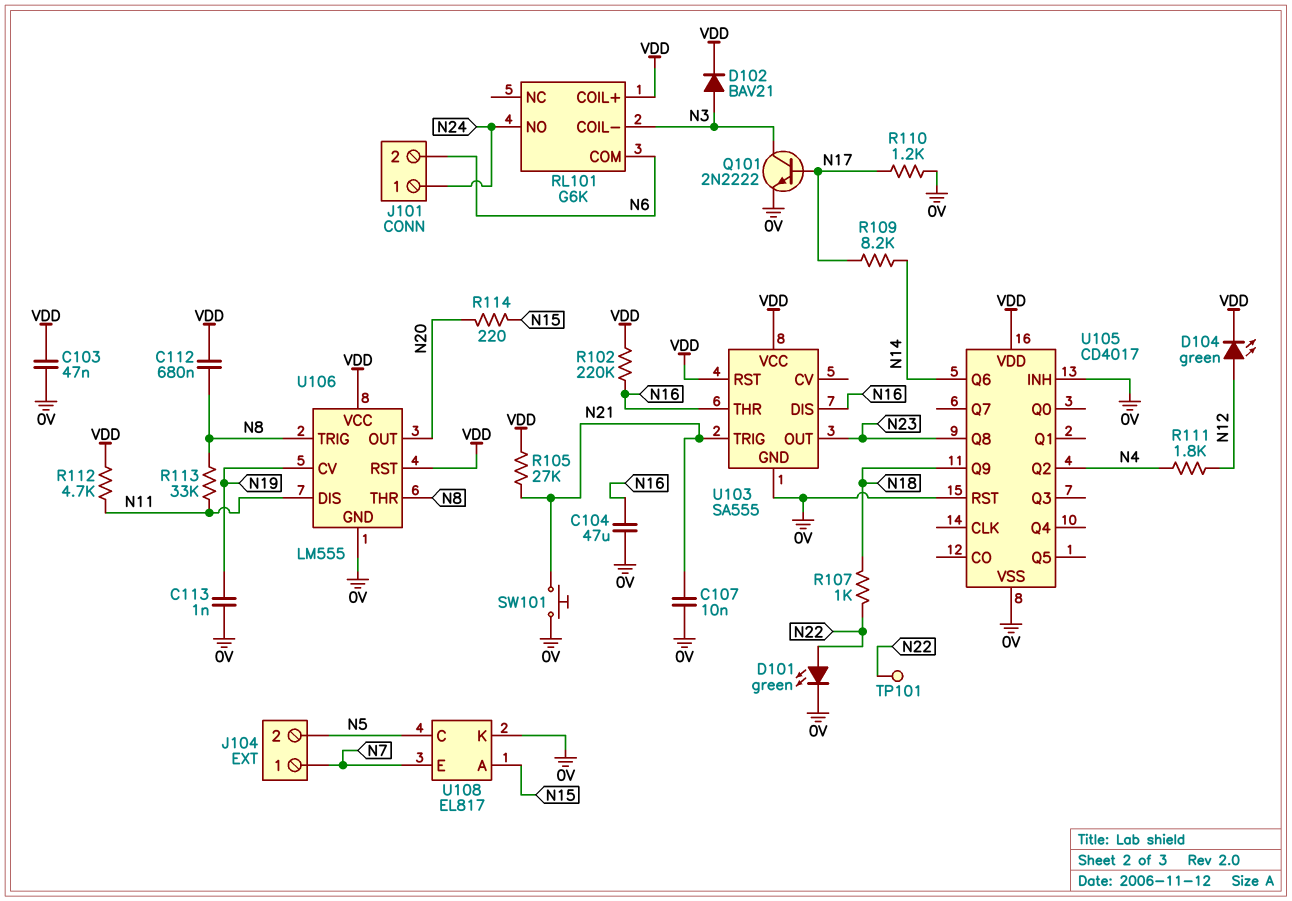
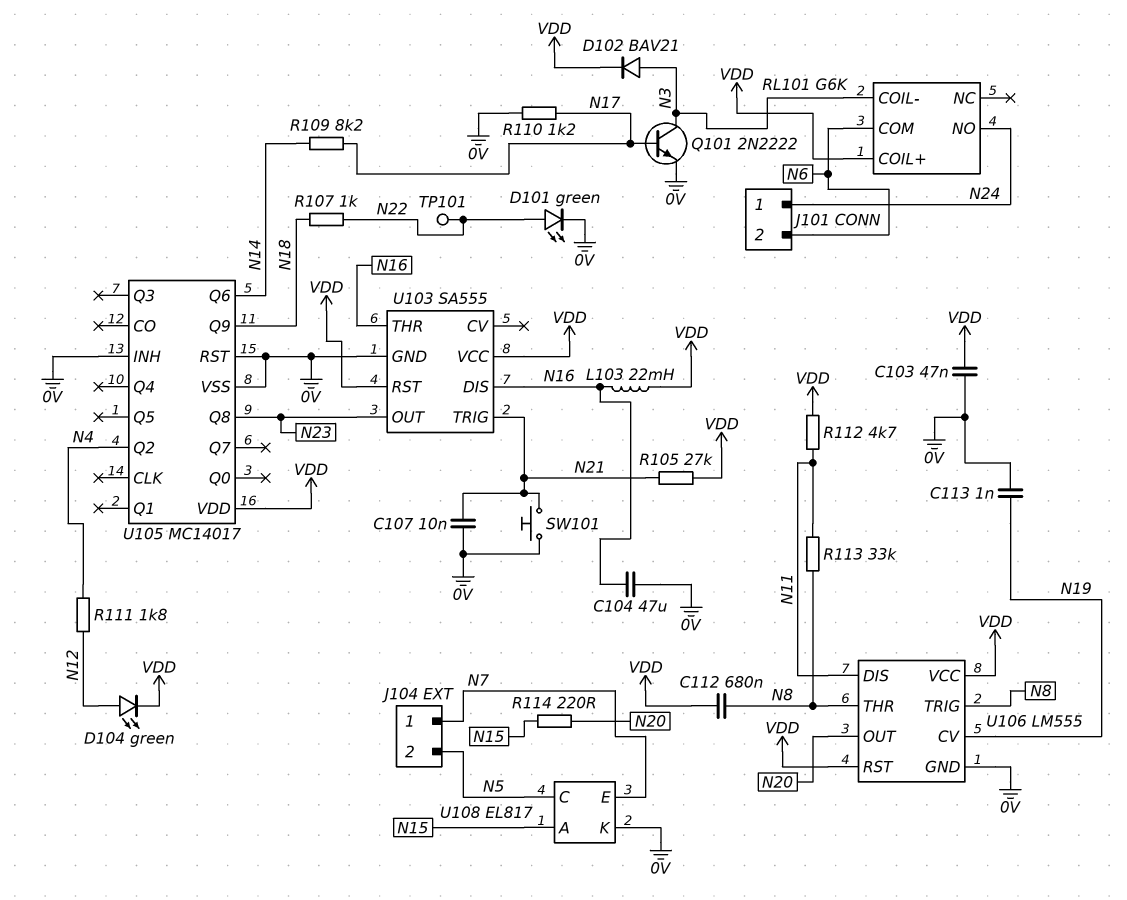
L103: none -> 22mH (N16, VDD)
R102: 220k (N16, VDD) -> none
U105: CD4017 -> MC14017

